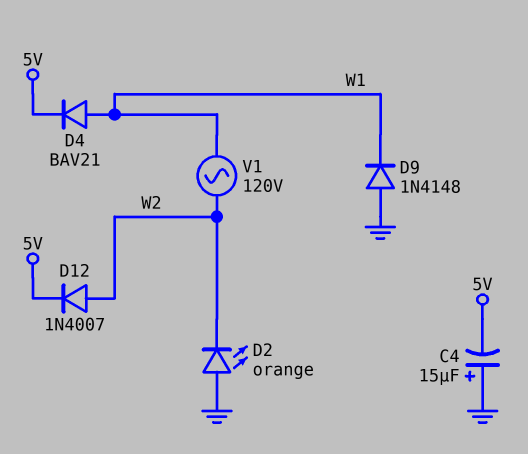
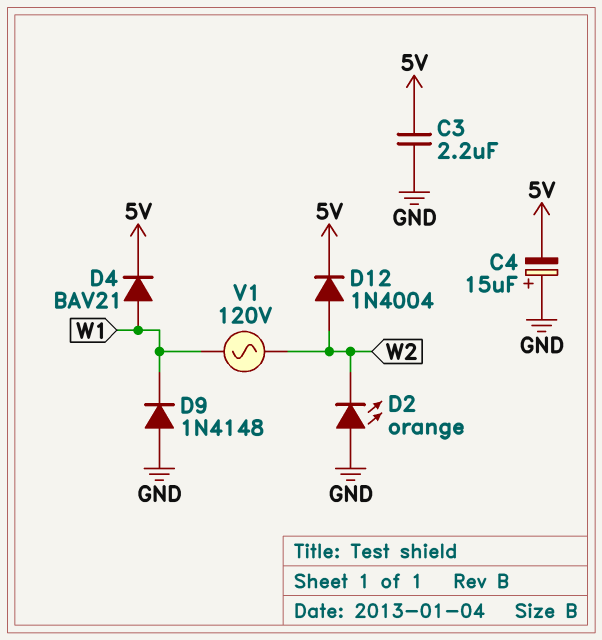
C3: none -> 2.2uF (5V, GND)
D12: diode 1N4007 (A W2, K 5V) -> diode 1N4004 (A W2, K 5V)

